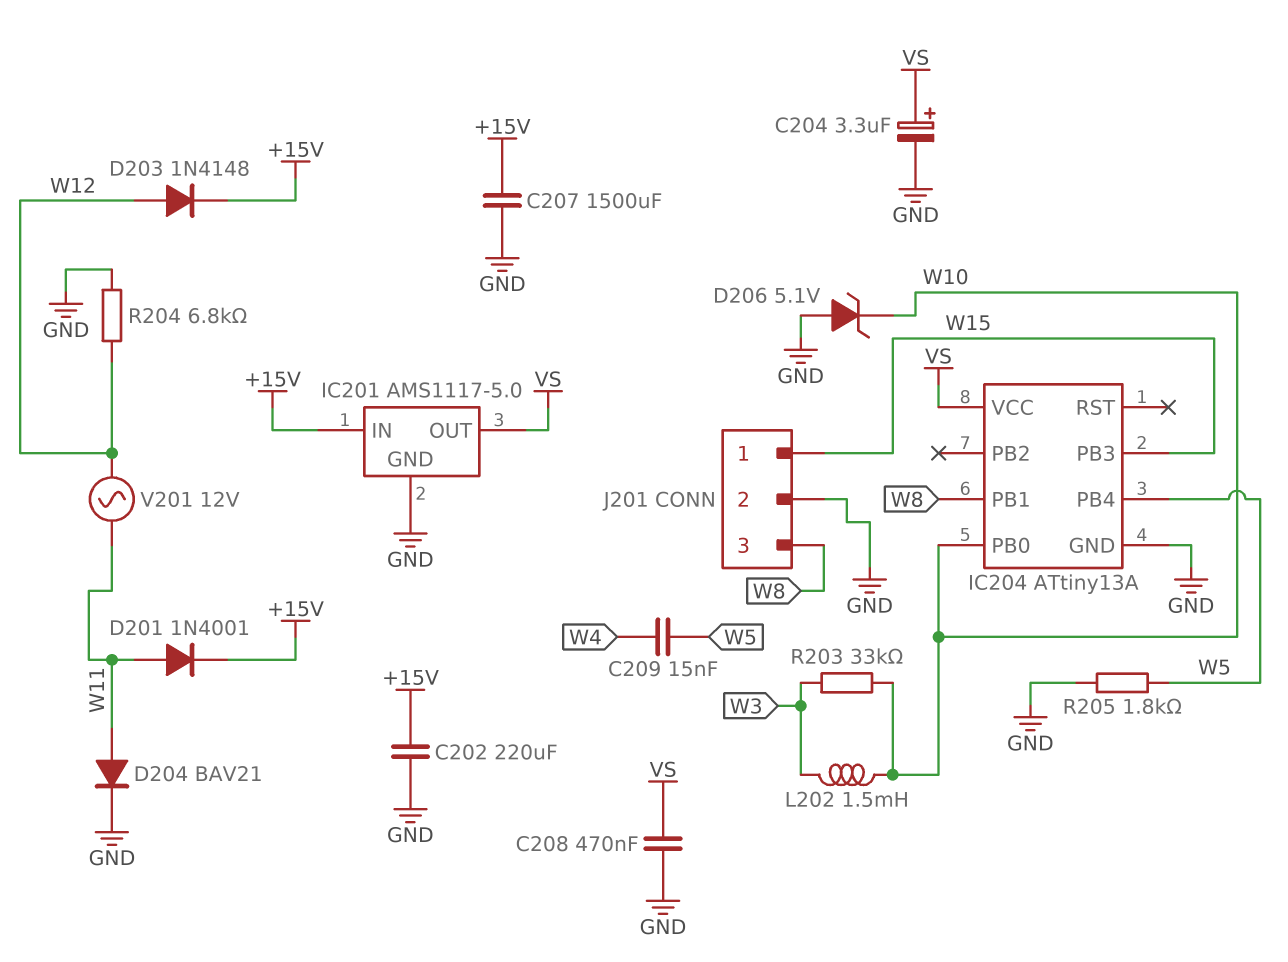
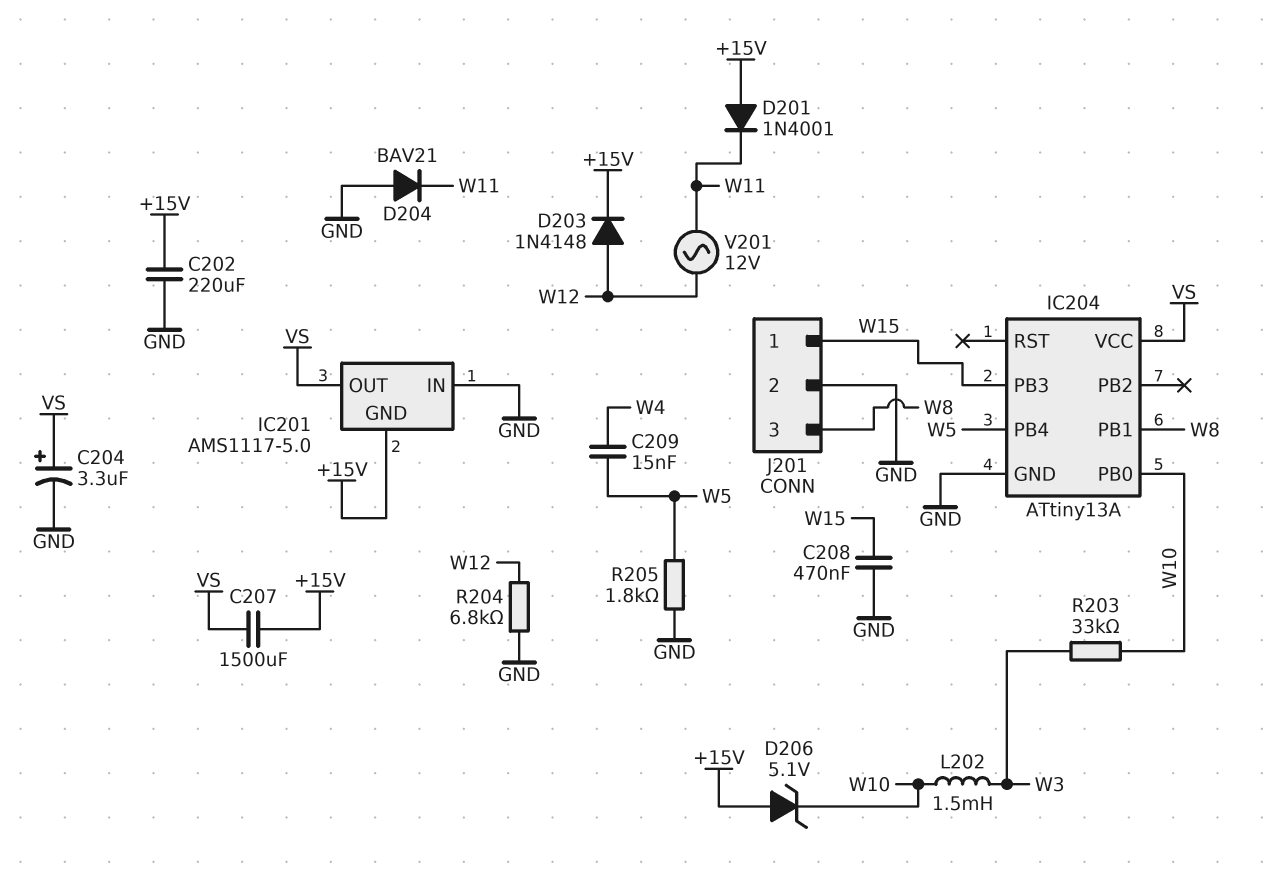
C207: 1500uF (+15V, GND) -> 1500uF (+15V, VS)
C208: 470nF (GND, VS) -> 470nF (GND, W15)
D201: diode 1N4001 (A W11, K +15V) -> diode 1N4001 (A +15V, K W11)
D204: diode BAV21 (A W11, K GND) -> diode BAV21 (A GND, K W11)
D206: zener 5.1V (A GND, K W10) -> zener 5.1V (A +15V, K W10)
IC201 pin GND: GND -> +15V
IC201 pin IN: +15V -> GND

